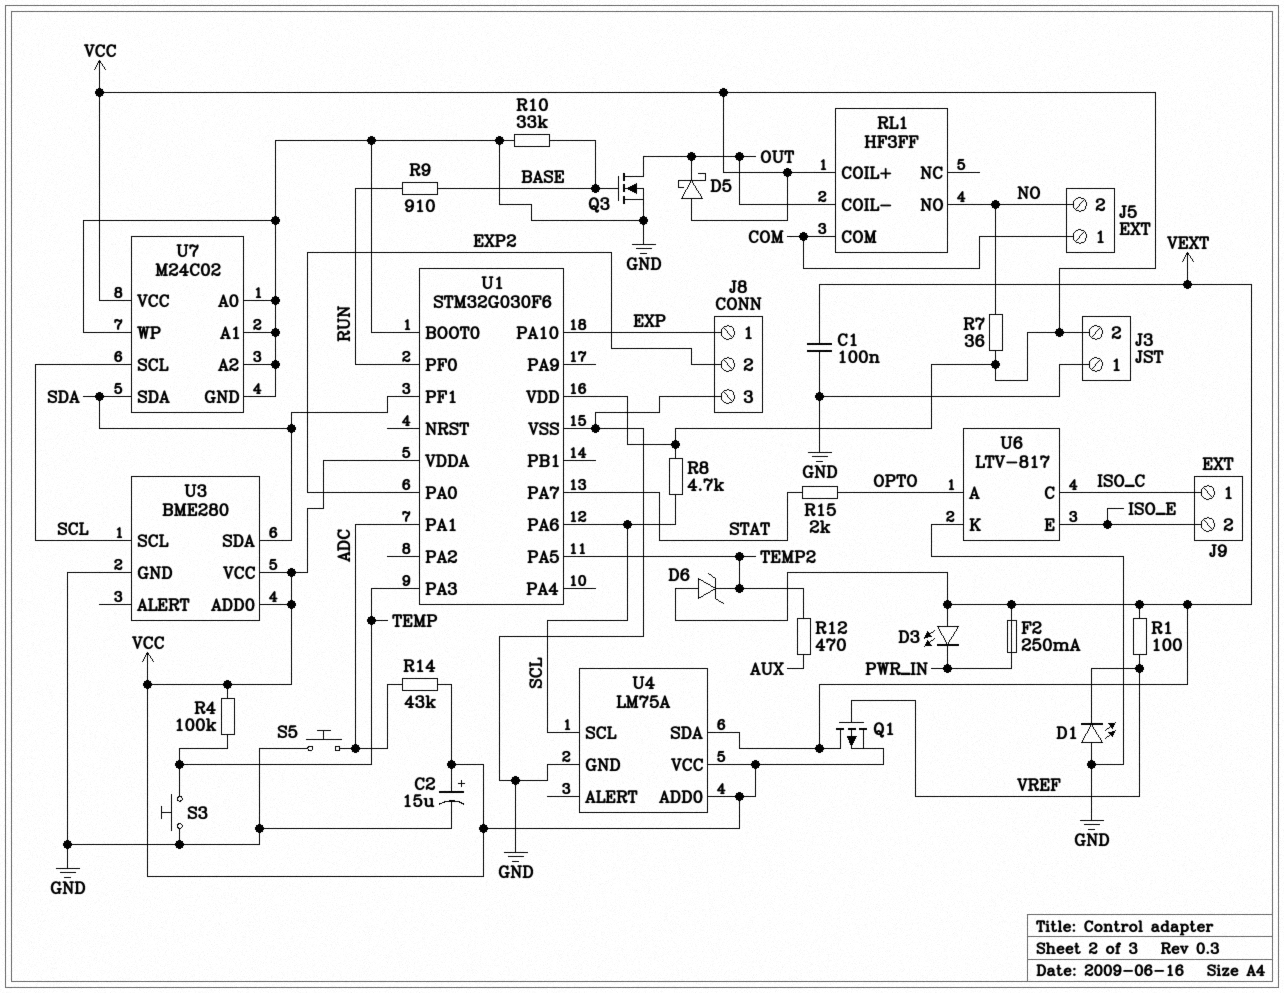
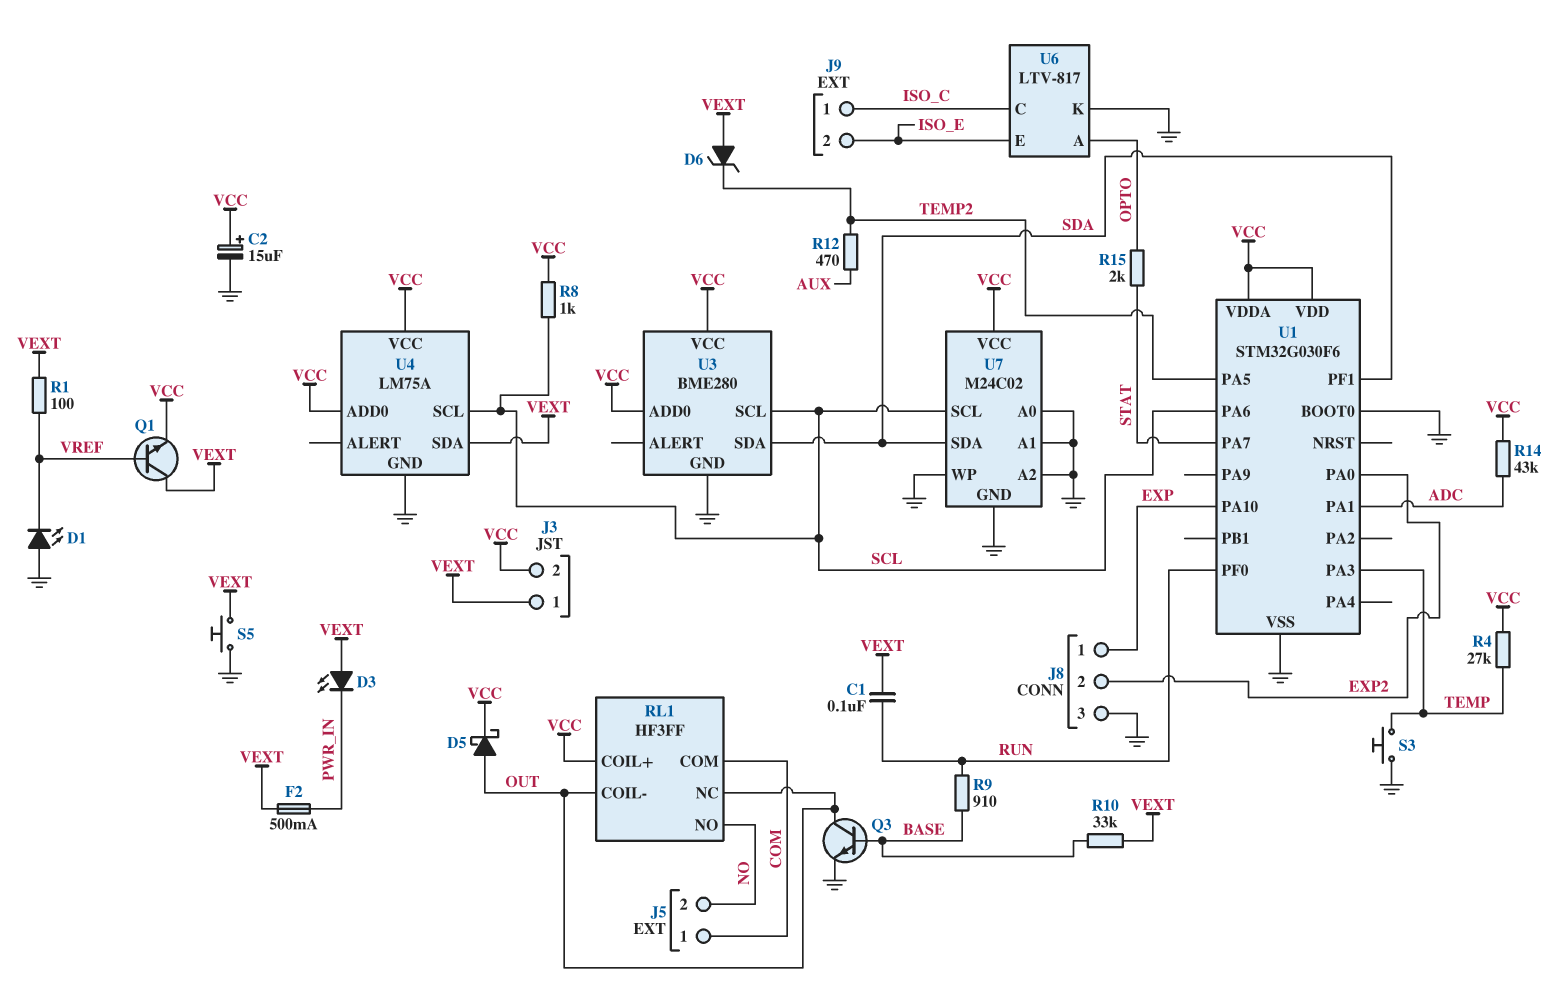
C1: 100nF (GND, VEXT) -> 100nF (RUN, VEXT)
D5: schottky (A VCC, K OUT) -> schottky (A OUT, K VCC)
F2: 250mA (PWR_IN, VEXT) -> 500mA (PWR_IN, VEXT)
J3 pin 1: GND -> VEXT
Q1: PMOS (G VREF, D VEXT, S VCC) -> NPN (B VREF, C VEXT, E VCC)
Q3: NMOS (G BASE, D OUT, S GND) -> NPN (B BASE, C OUT, E GND)
R4: 100k (TEMP, VCC) -> 27k (TEMP, VCC)
R7: 36 (NO, VCC) -> none
R8: 4.7k (SCL, VCC) -> 1k (SCL, VCC)
R10: 33k (BASE, GND) -> 33k (BASE, VEXT)
RL1 pin NC: none -> OUT
S5: button (ADC, GND) -> button (GND, VEXT)

